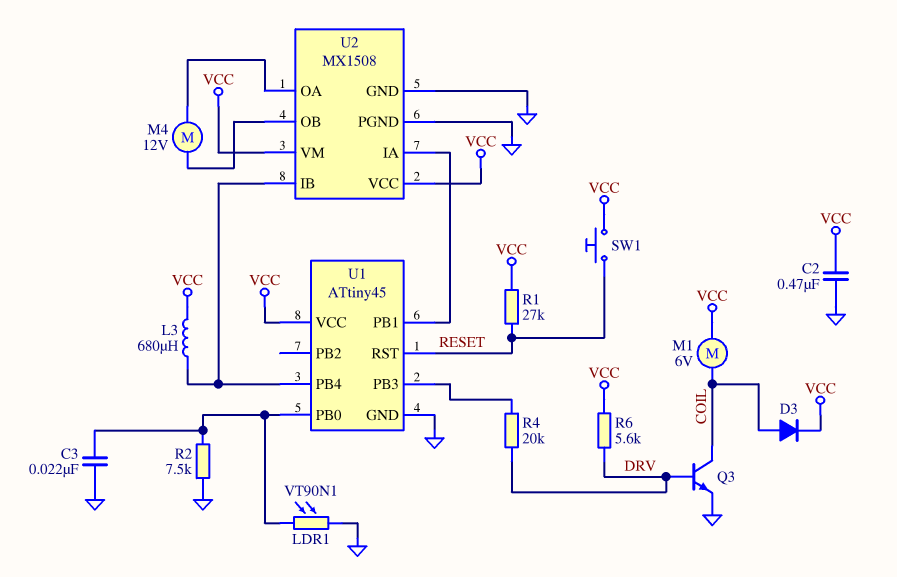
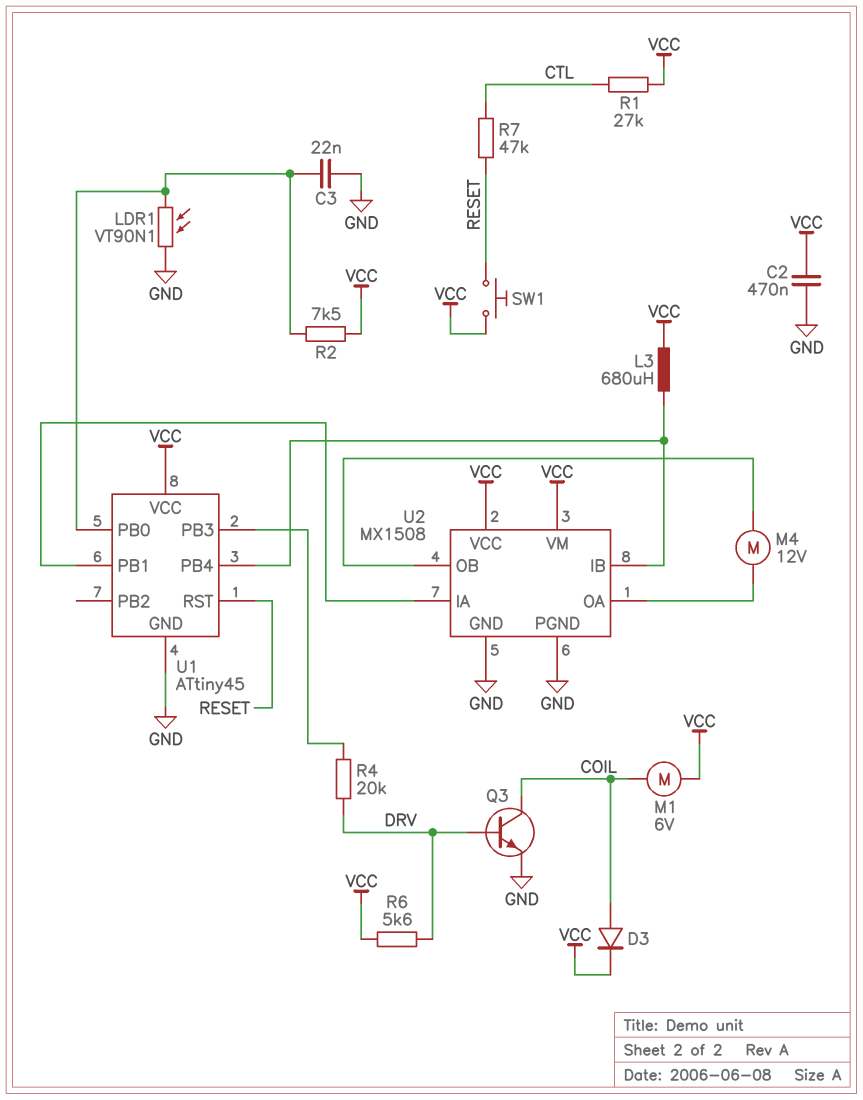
R1: 27k (RESET, VCC) -> 27k (CTL, VCC)
R2: 7.5k (GND, U1/PB0) -> 7.5k (U1/PB0, VCC)
R7: none -> 47k (CTL, RESET)

